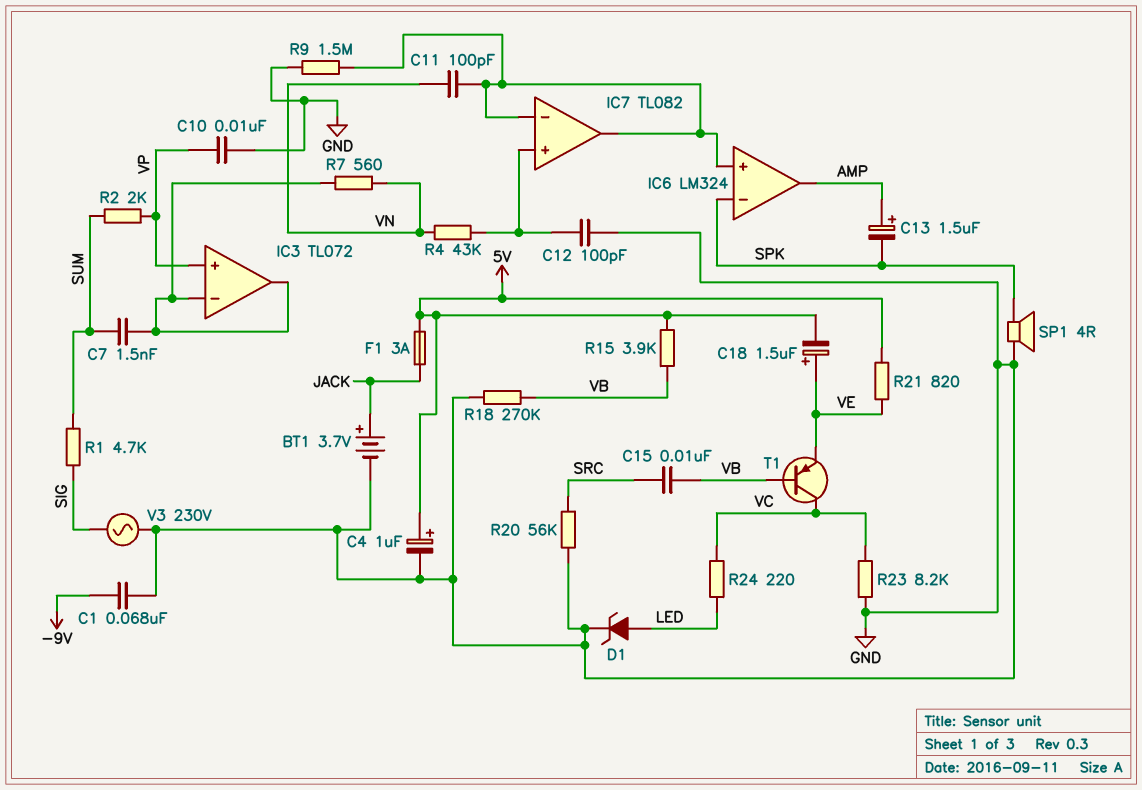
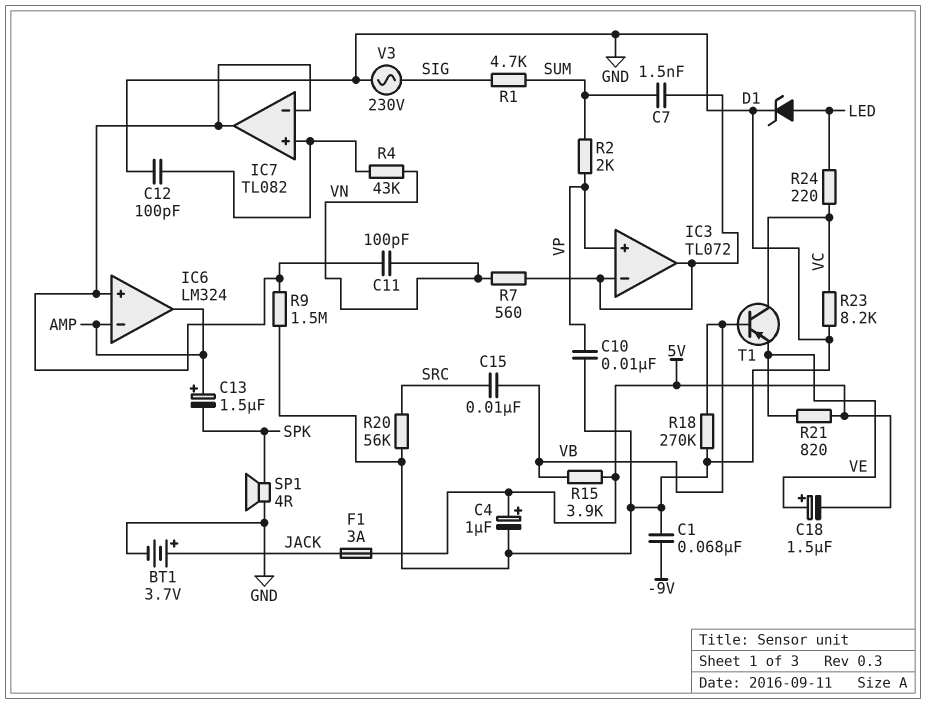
IC6 pin in-: SPK -> AMP

